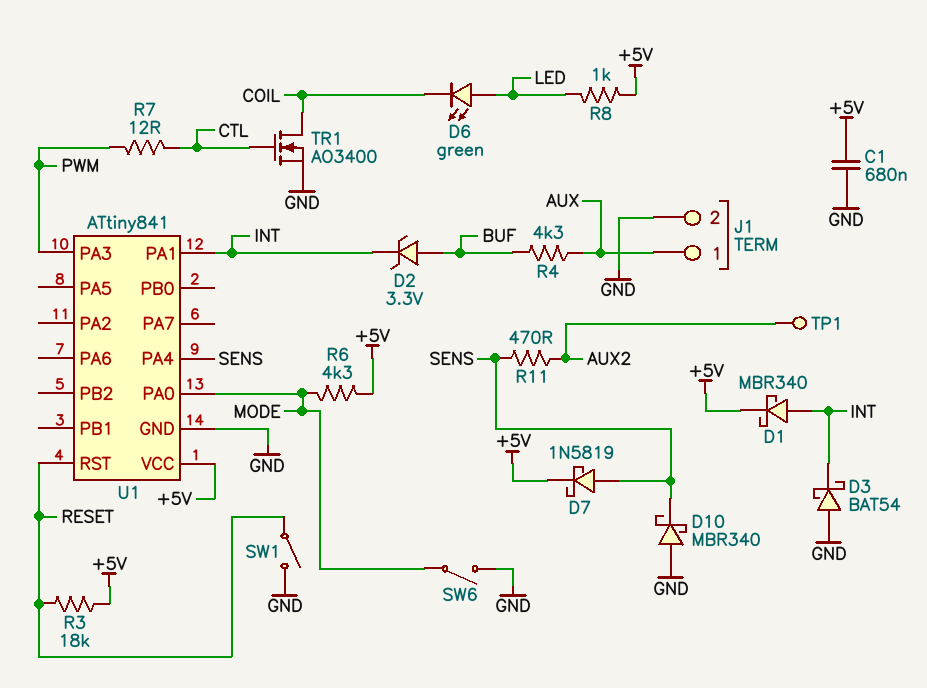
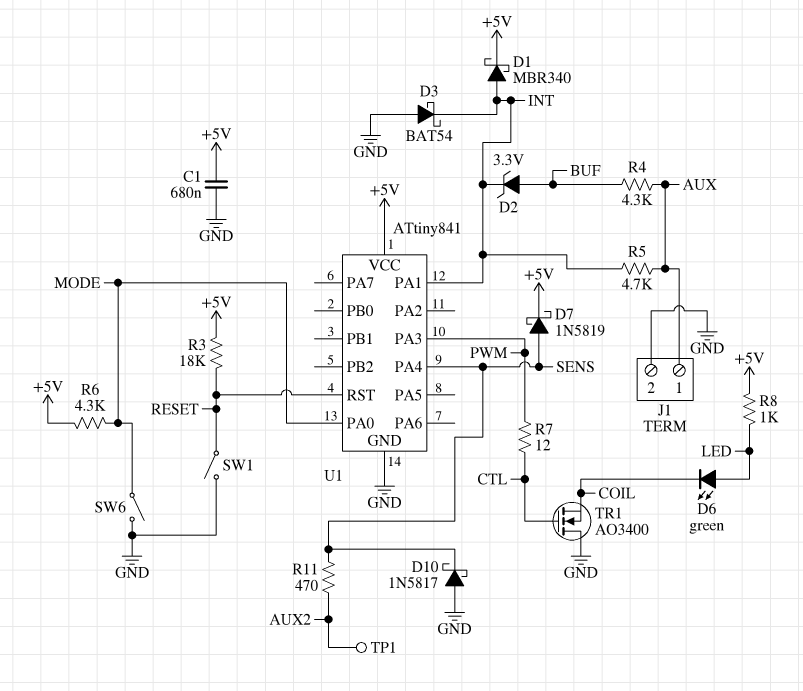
D10: schottky MBR340 (A GND, K SENS) -> schottky 1N5817 (A GND, K SENS)
R5: none -> 4.7k (AUX, INT)
TR1: NMOS AO3400 (G CTL, D COIL, S GND) -> NMOS AO3400 (G CTL, D GND, S COIL)

